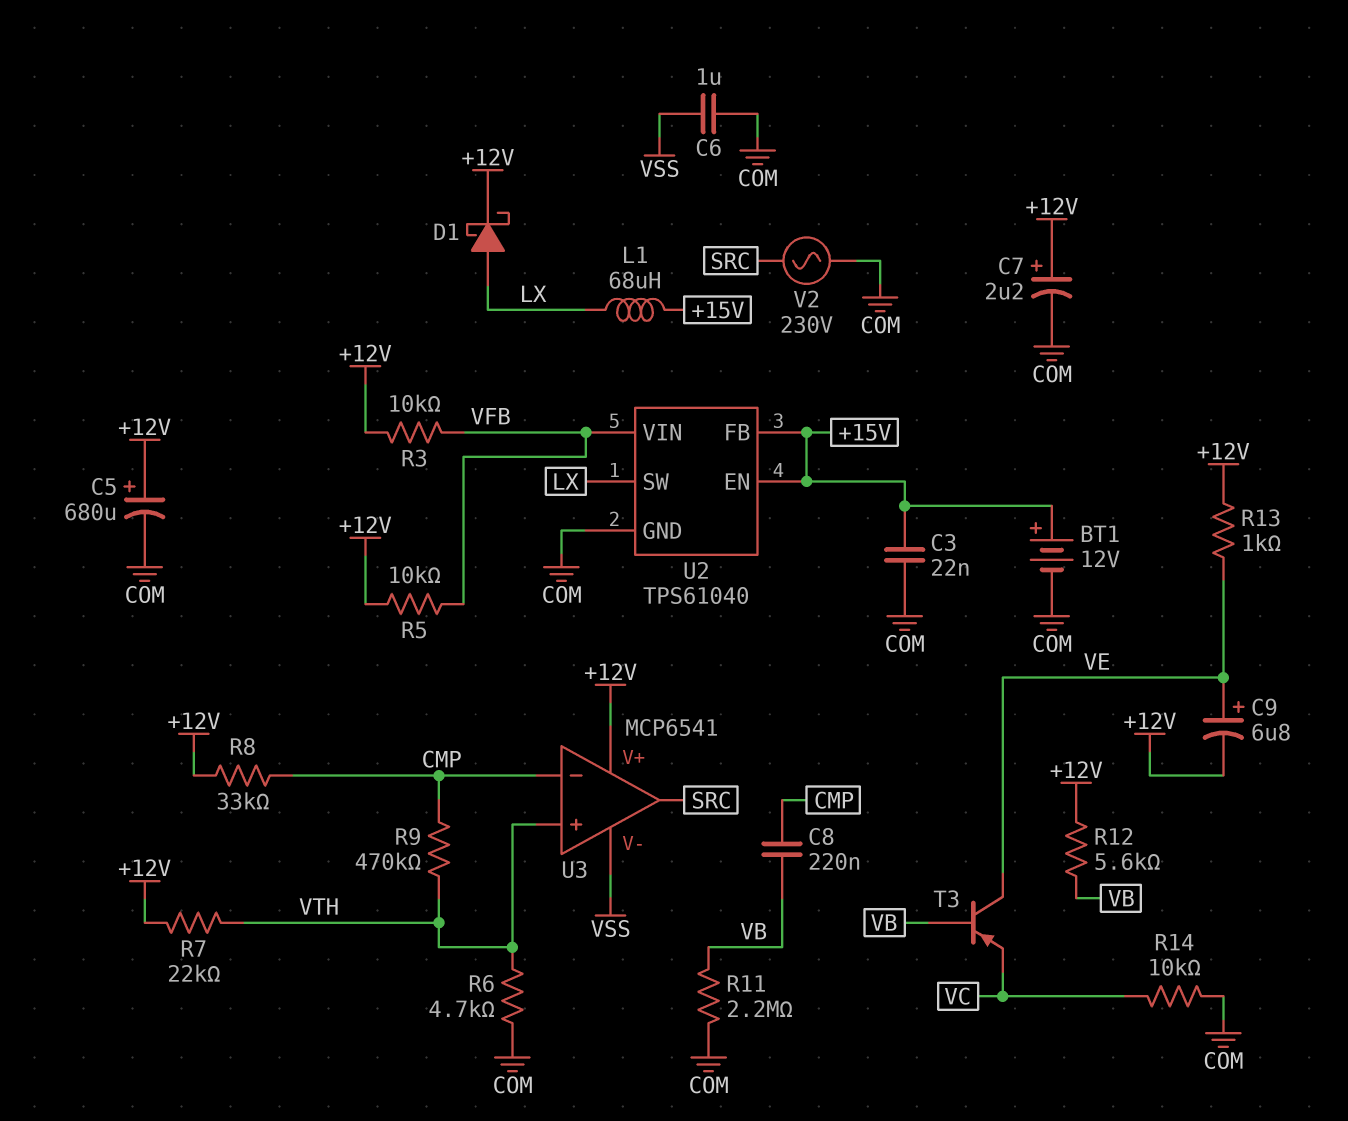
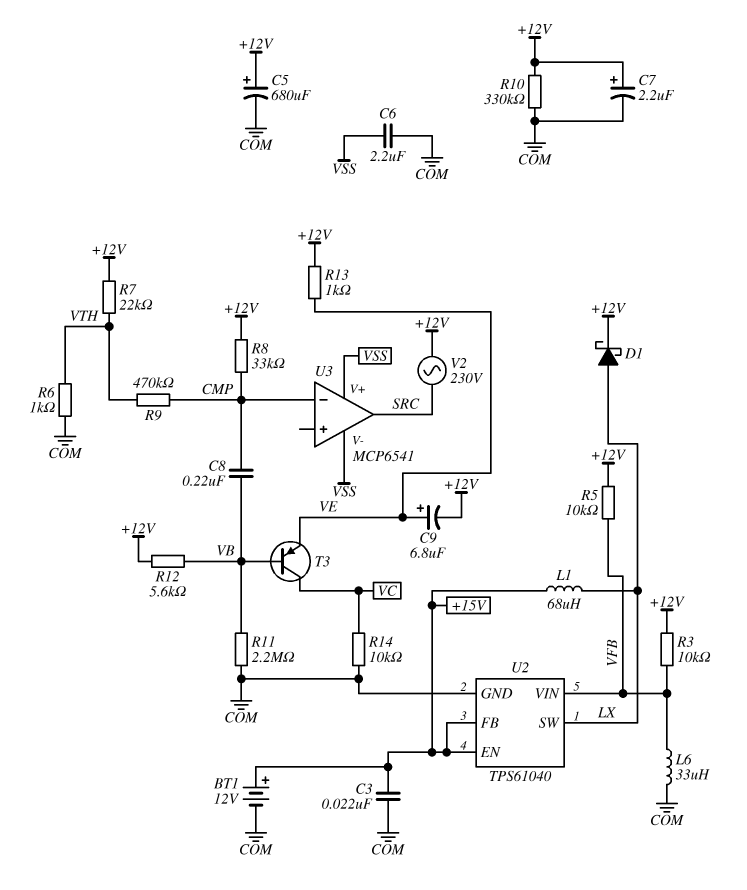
C6: 1uF (COM, VSS) -> 2.2uF (COM, VSS)
L6: none -> 33uH (COM, VFB)
R6: 4.7k (COM, VTH) -> 1k (COM, VTH)
R10: none -> 330k (+12V, COM)
T3: PNP (B VB, C VE, E VC) -> PNP (B VB, C VC, E VE)
U3 pin V+: +12V -> VSS
U3 pin in+: VTH -> none
V2: AC 230V (COM, SRC) -> AC 230V (+12V, SRC)

